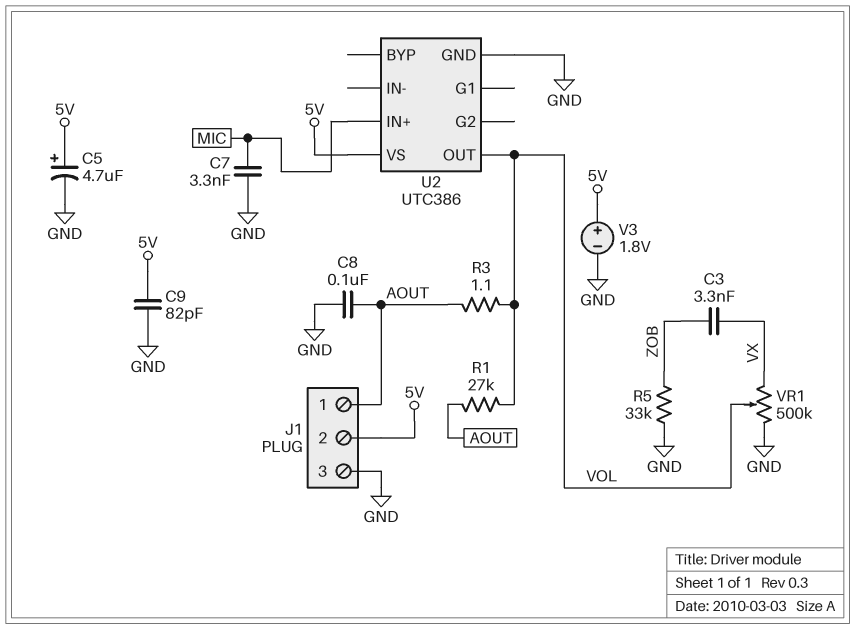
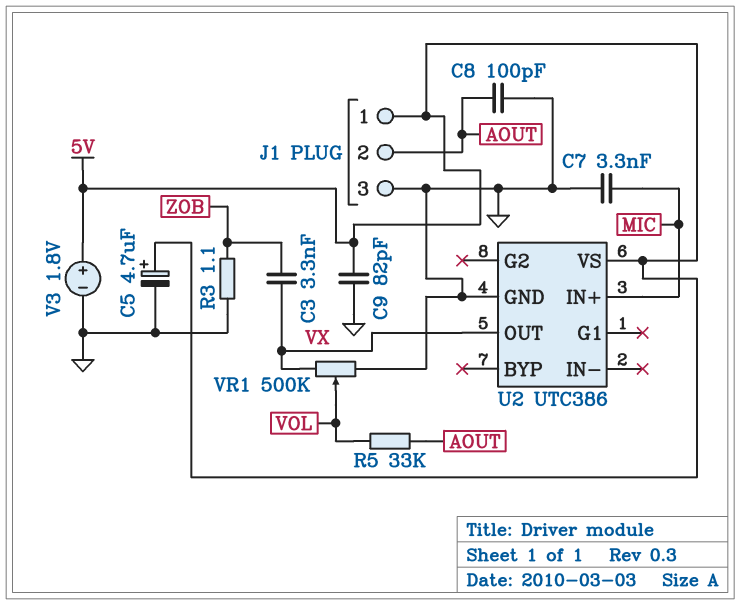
C8: 100nF (AOUT, GND) -> 100pF (AOUT, GND)
J1 pin 1: AOUT -> 5V
J1 pin 2: 5V -> AOUT
R1: 27k (AOUT, VOL) -> none
R3: 1.1 (AOUT, VOL) -> 1.1 (GND, ZOB)
R5: 33k (GND, ZOB) -> 33k (AOUT, VOL)
U2 pin OUT: VOL -> VX

